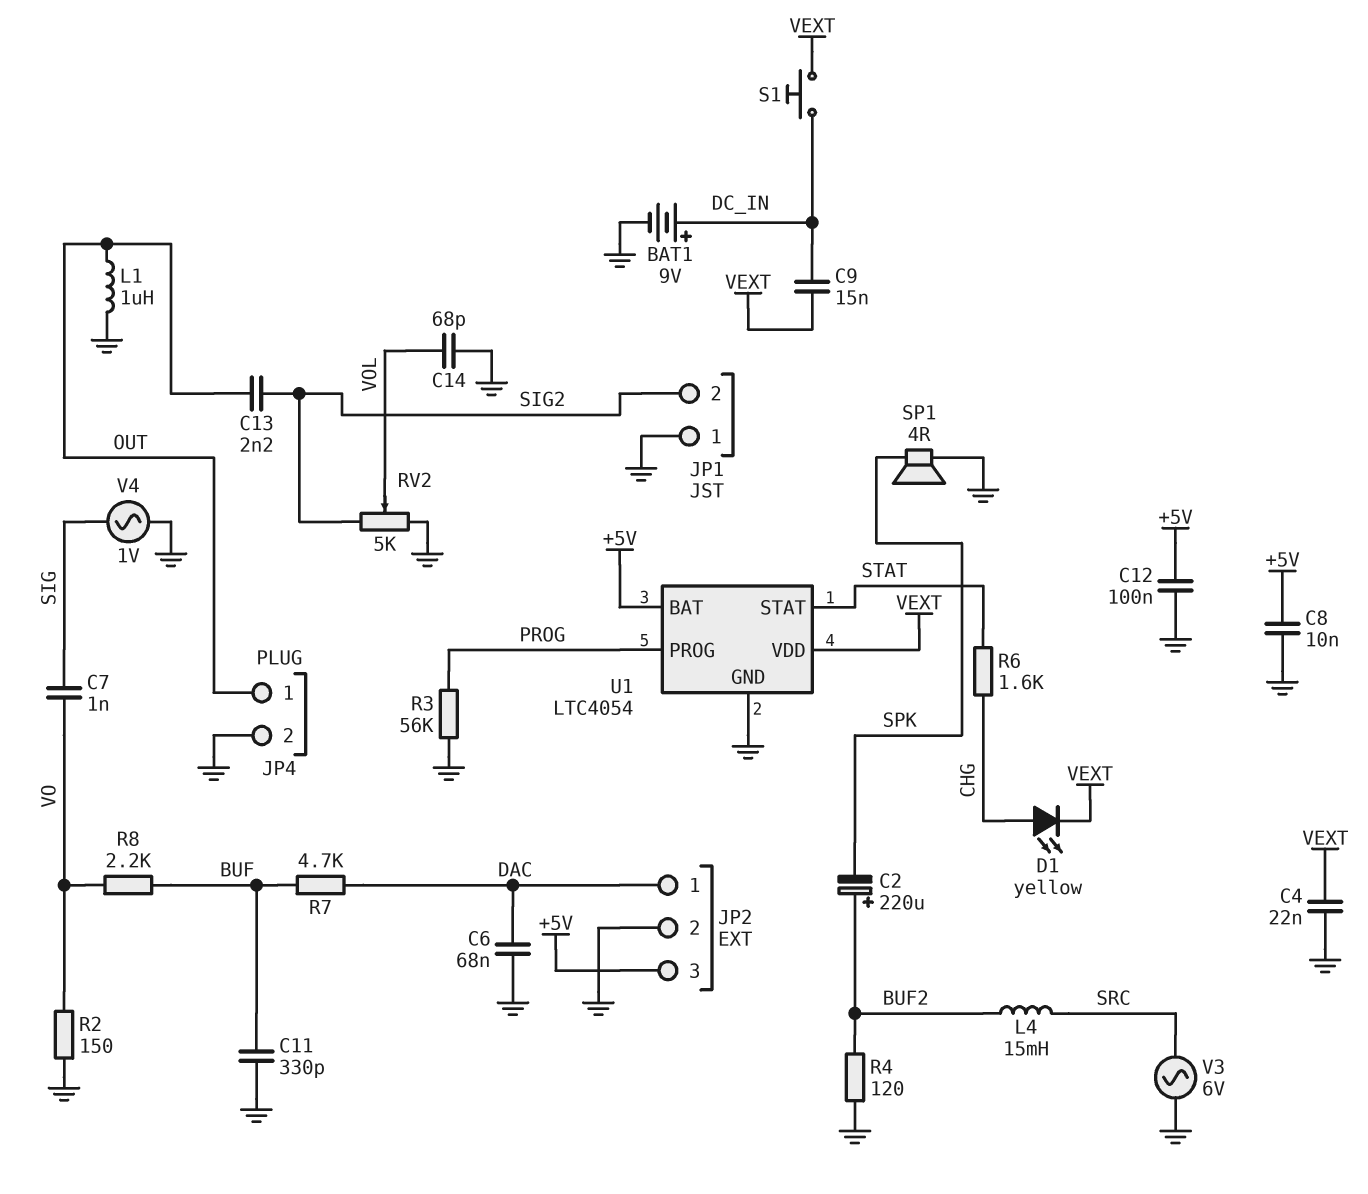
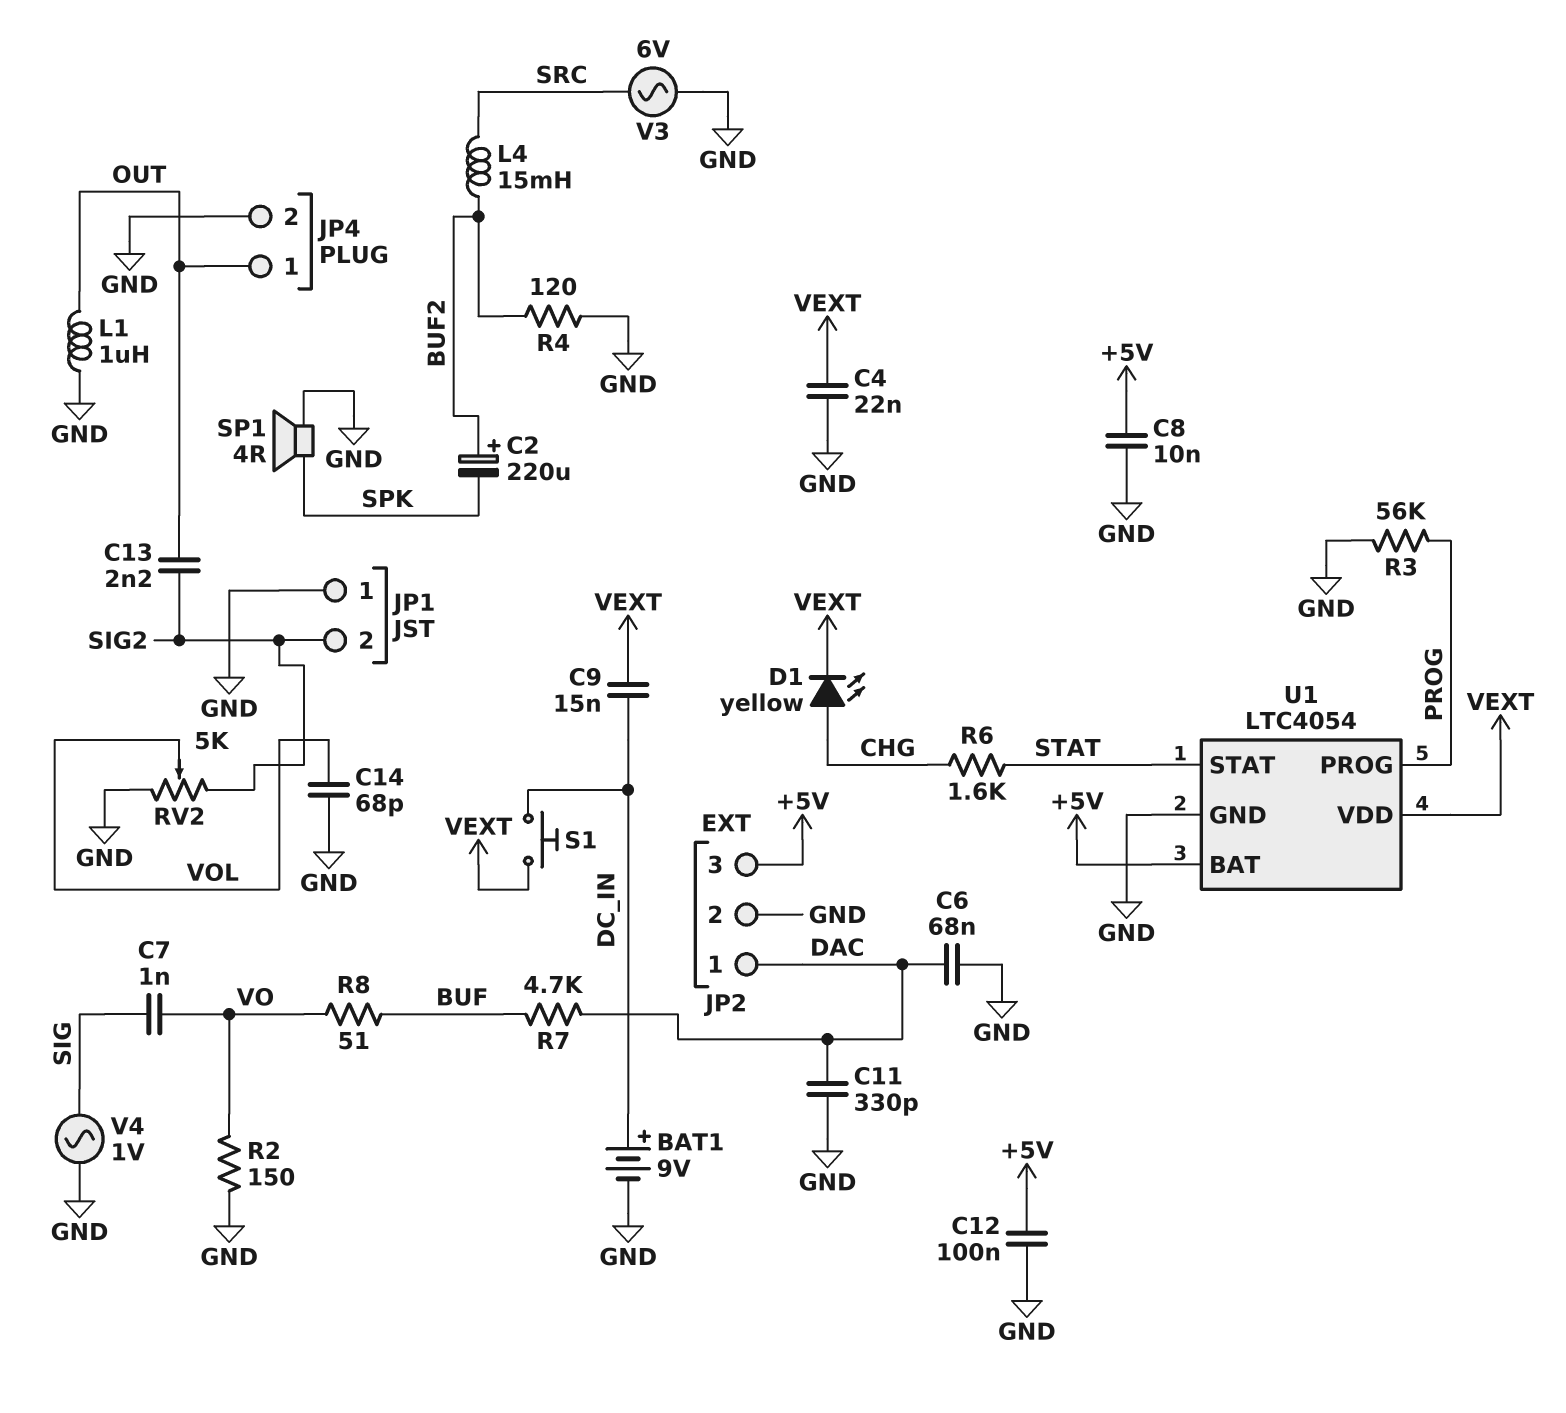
C11: 330pF (BUF, GND) -> 330pF (DAC, GND)
R8: 2.2k (BUF, VO) -> 51 (BUF, VO)

